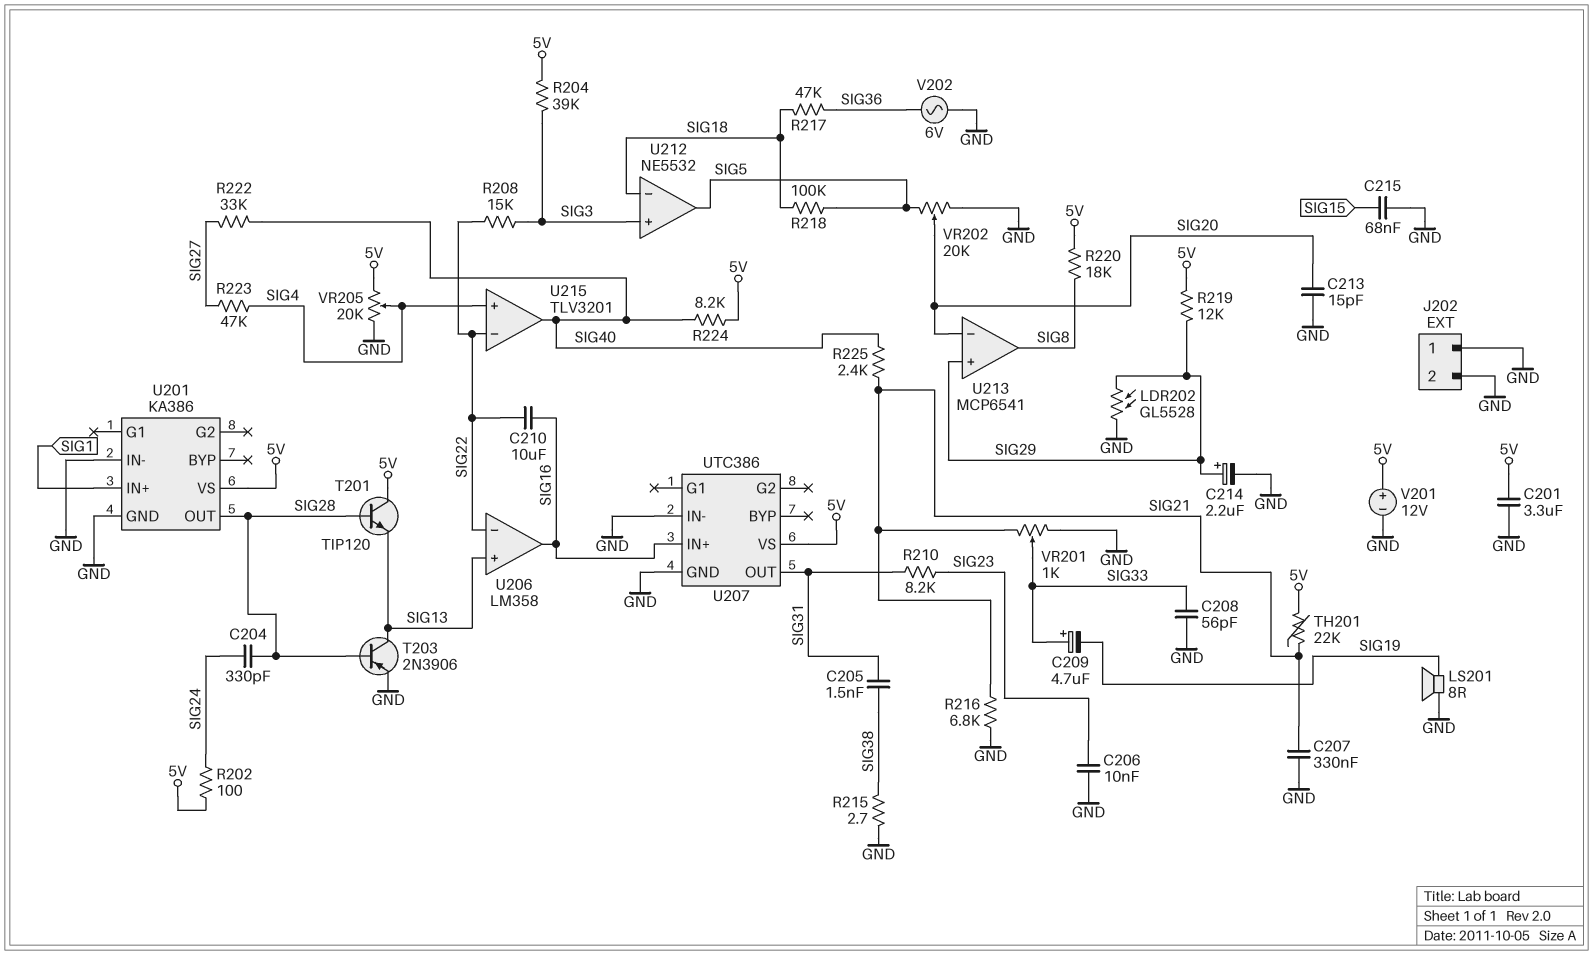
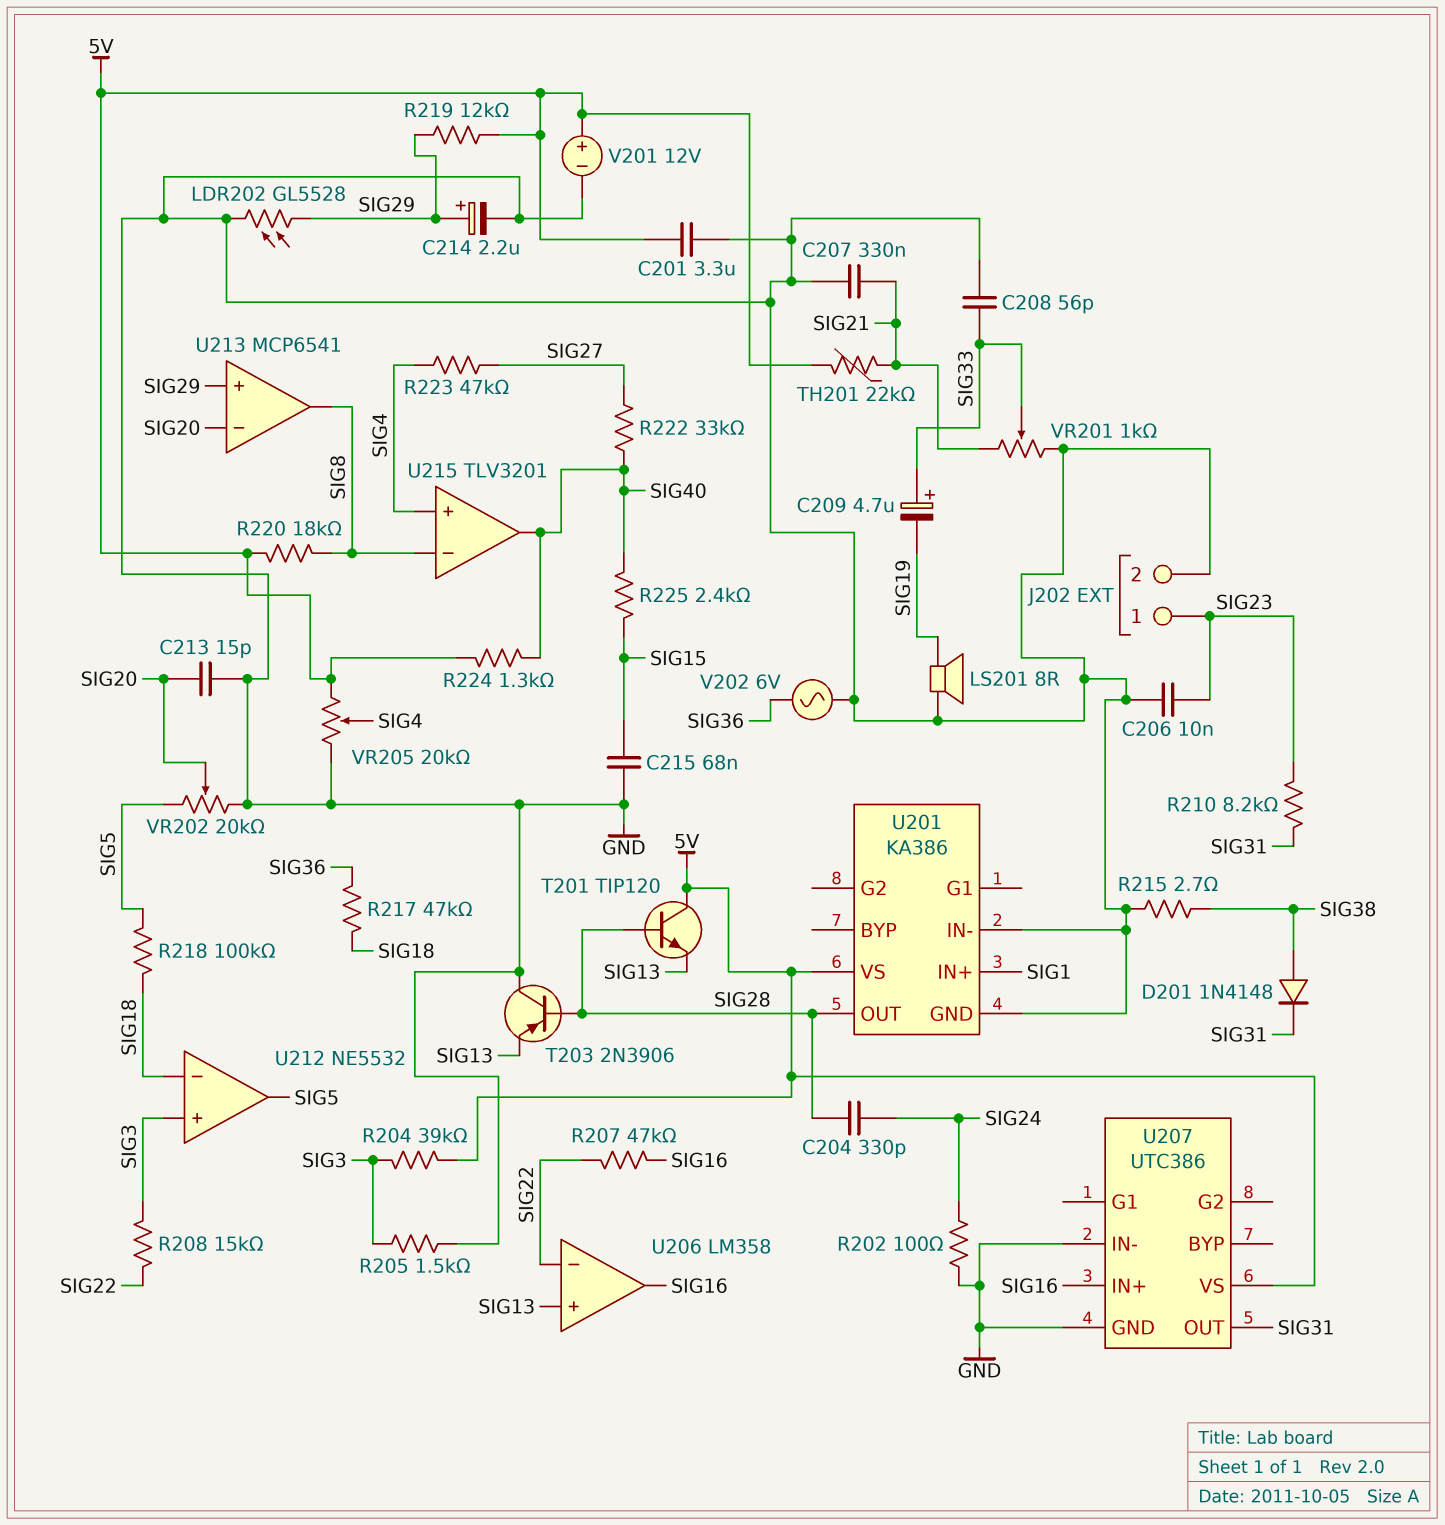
C205: 1.5nF (SIG31, SIG38) -> none
C210: 10uF (SIG16, SIG22) -> none
D201: none -> diode 1N4148 (A SIG38, K SIG31)
J202 pin 1: GND -> SIG23
R202: 100 (5V, SIG24) -> 100 (GND, SIG24)
R205: none -> 1.5k (GND, SIG3)
R207: none -> 47k (SIG16, SIG22)
R216: 6.8k (GND, SIG21) -> none
R224: 8.2k (5V, SIG40) -> 1.3k (5V, SIG40)
R225: 2.4k (SIG21, SIG40) -> 2.4k (SIG15, SIG40)
T203: PNP 2N3906 (B SIG28, C SIG13, E GND) -> PNP 2N3906 (B SIG28, C GND, E SIG13)
U215 pin in-: SIG22 -> SIG8

